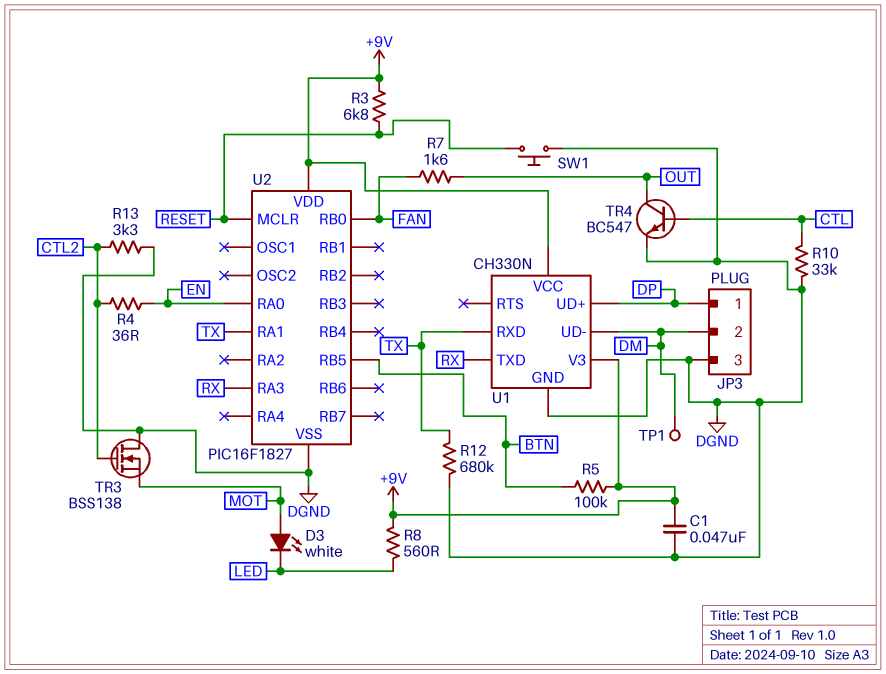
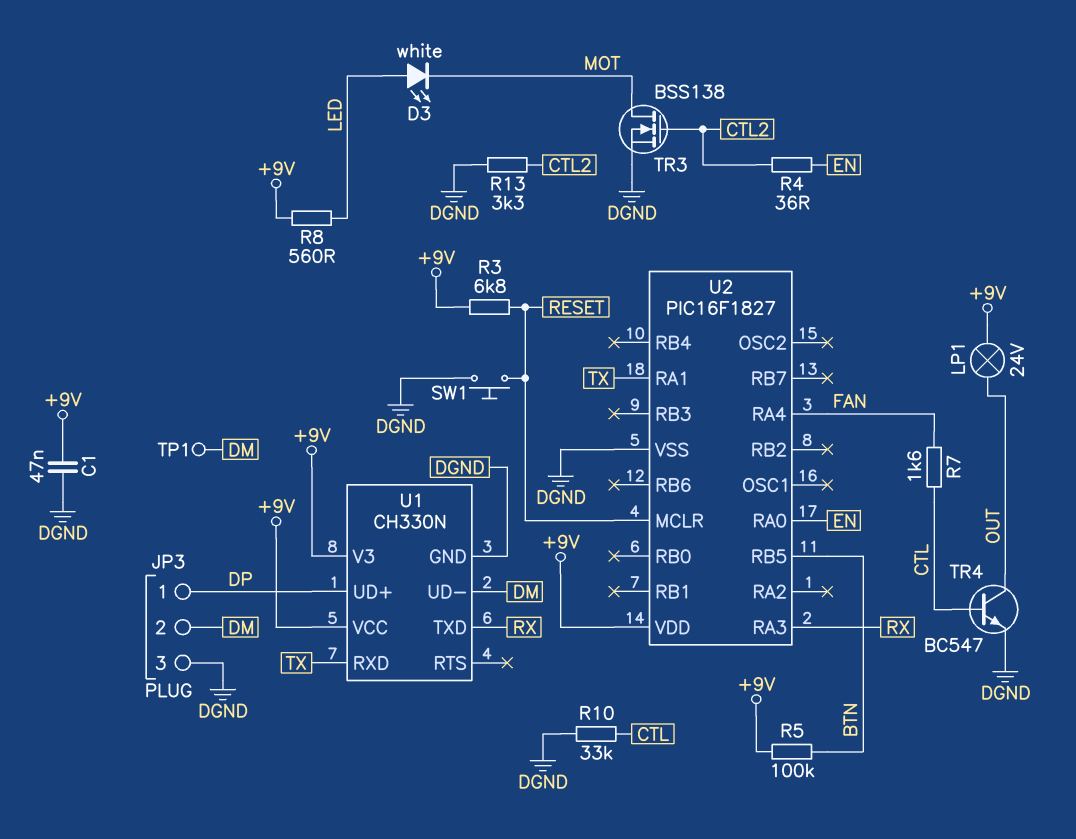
D3: LED white (A MOT, K LED) -> LED white (A LED, K MOT)
LP1: none -> lamp 24V (+9V, OUT)
R7: 1.6k (FAN, OUT) -> 1.6k (CTL, FAN)
R12: 680k (DGND, TX) -> none
TR3: NMOS BSS138 (G CTL2, D DGND, S MOT) -> NMOS BSS138 (G CTL2, D MOT, S DGND)
U2 pin RA4: none -> FAN
U2 pin RB0: FAN -> none

